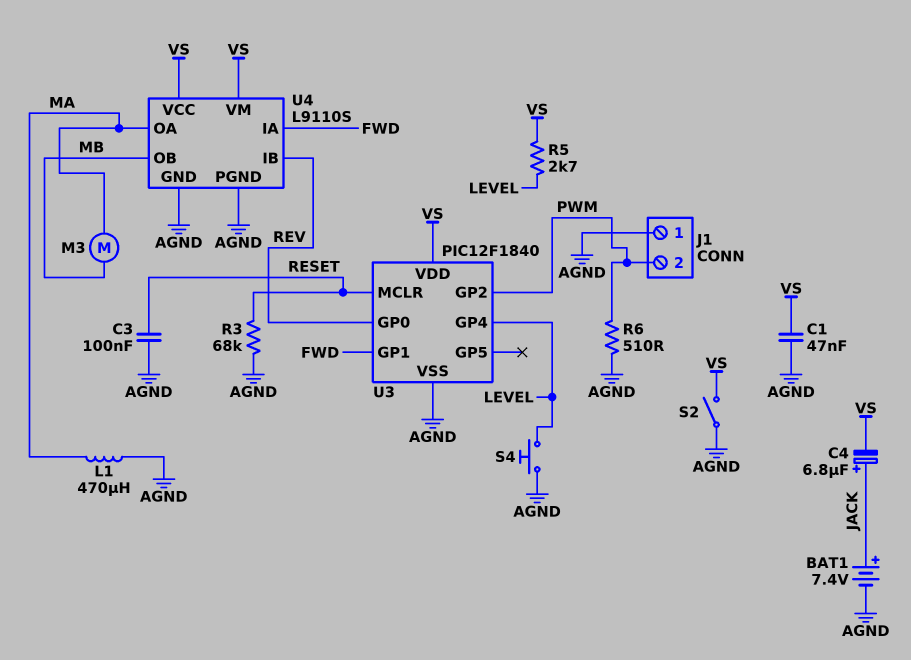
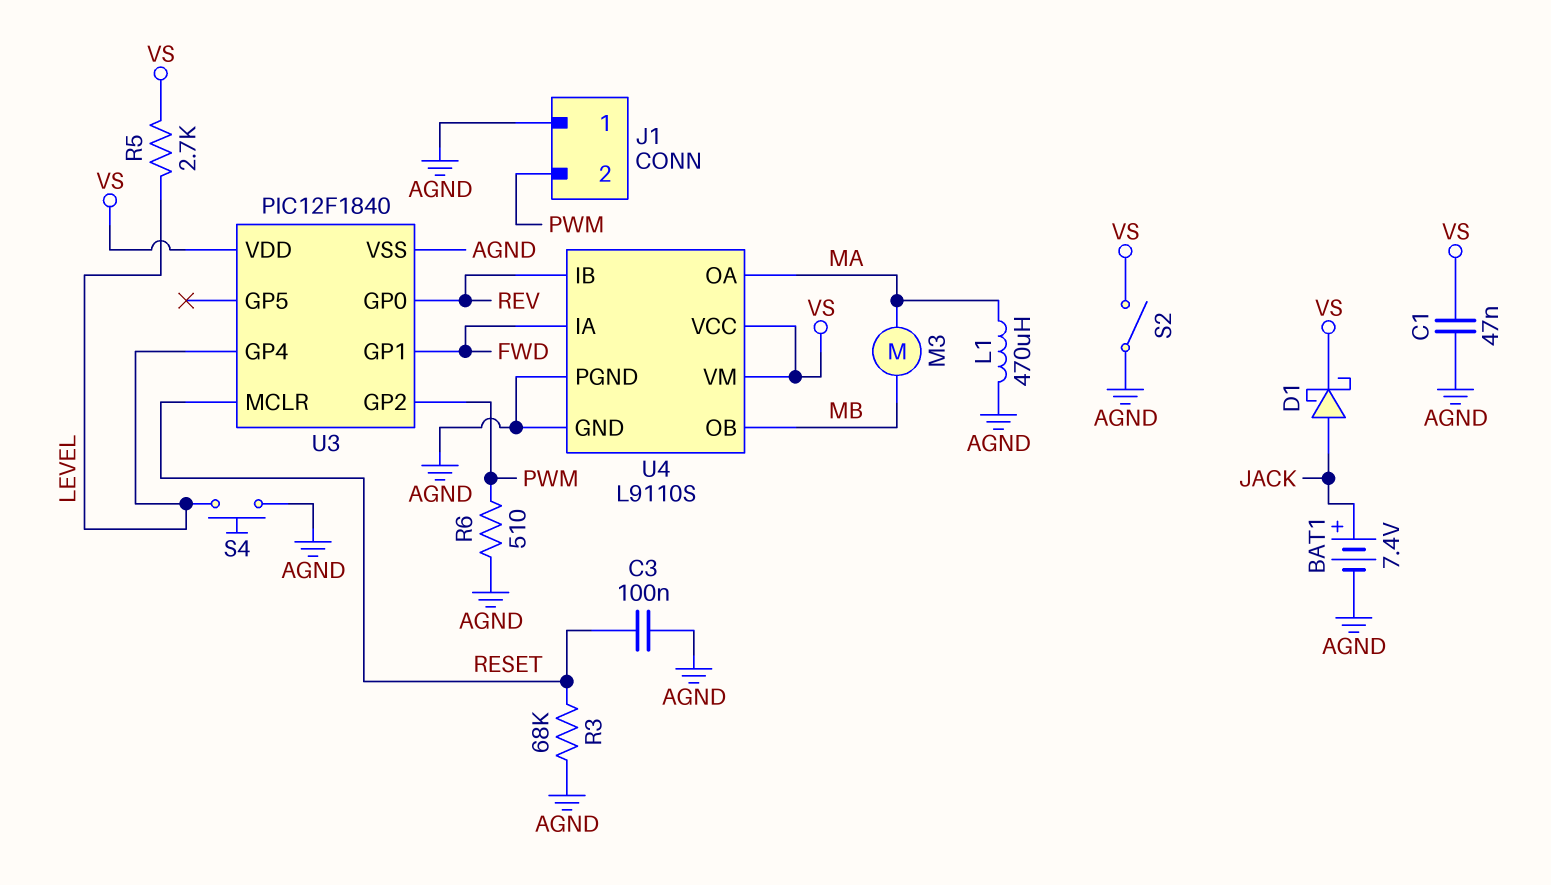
C4: 6.8uF (plus JACK, minus VS) -> none
D1: none -> schottky (A JACK, K VS)

